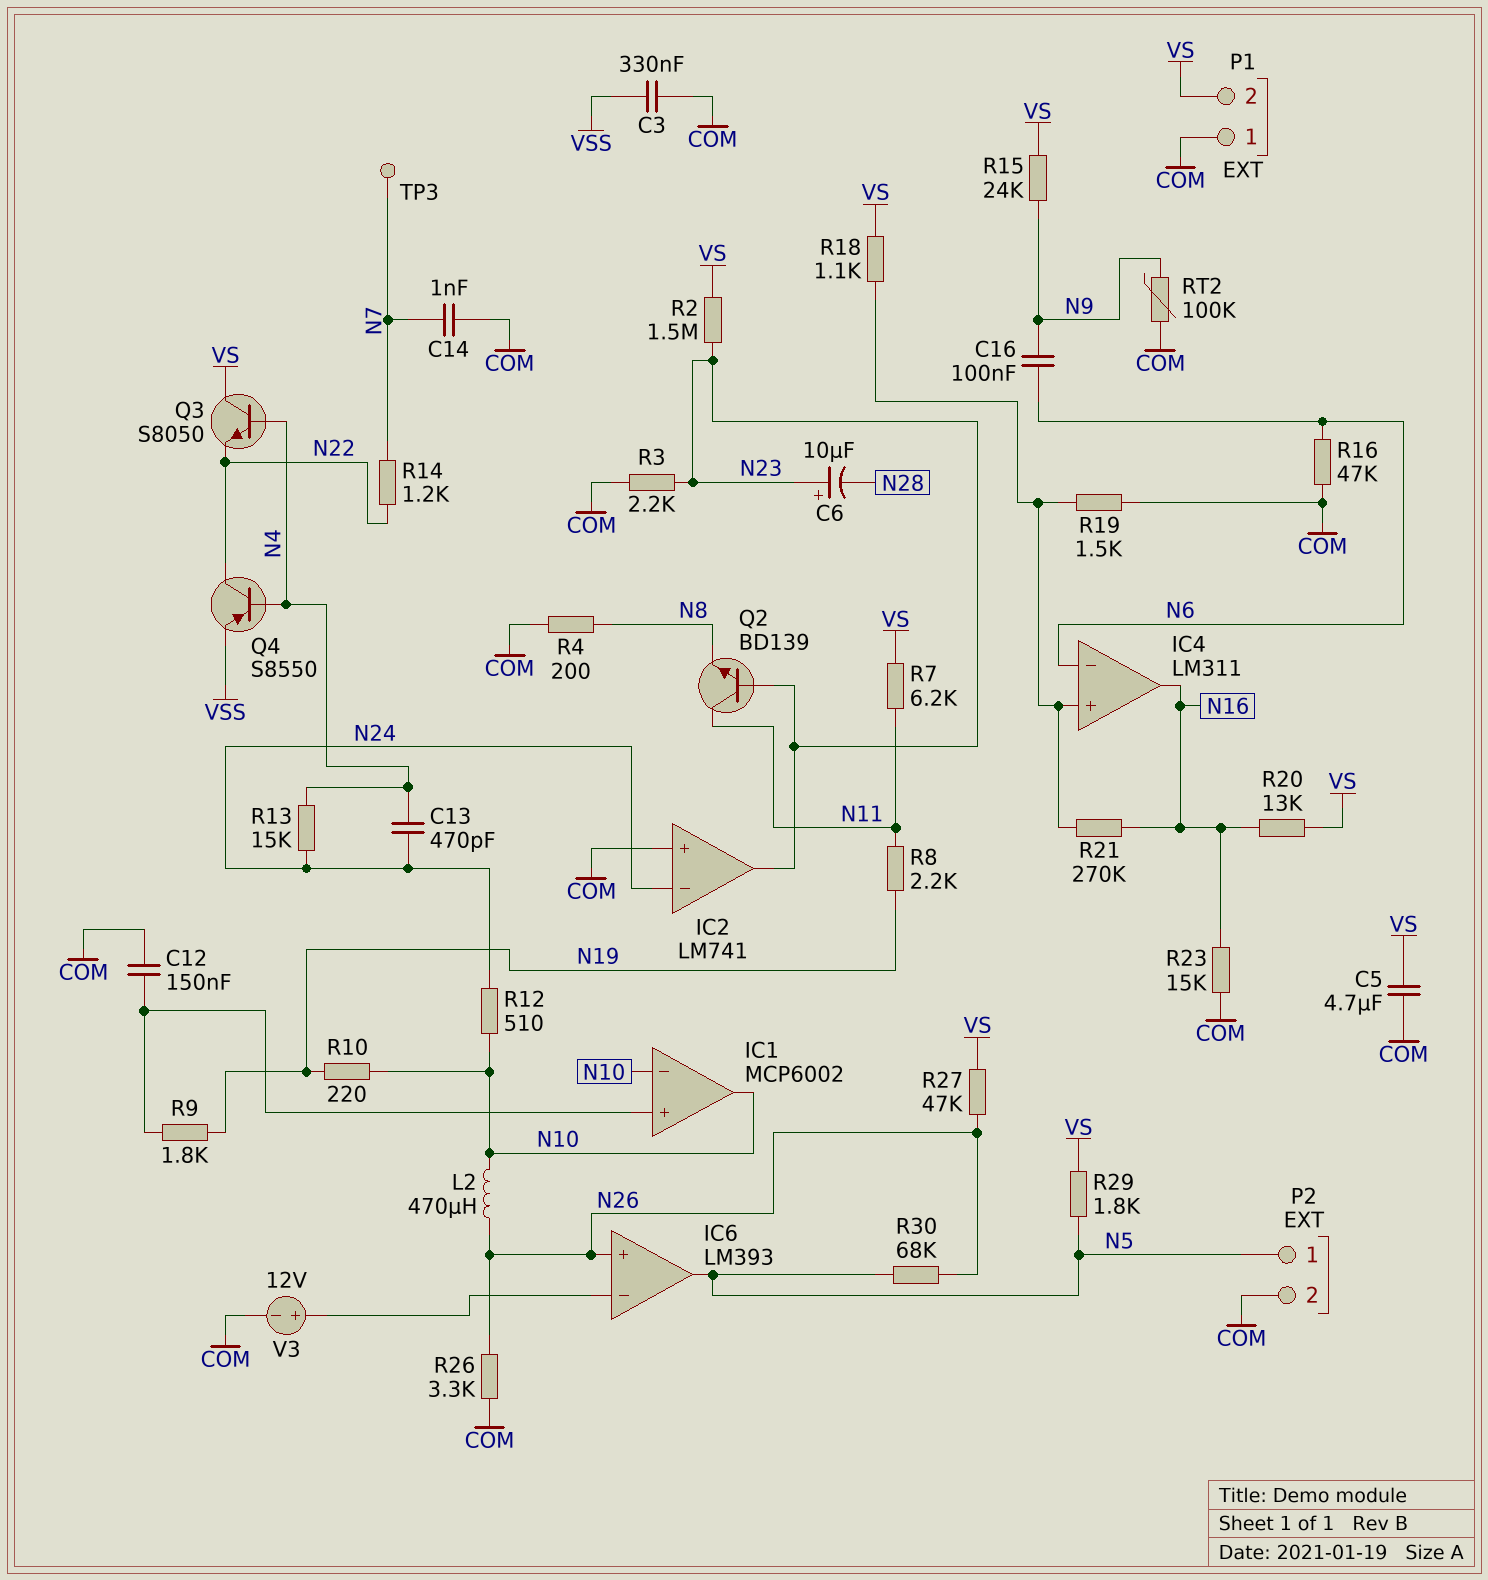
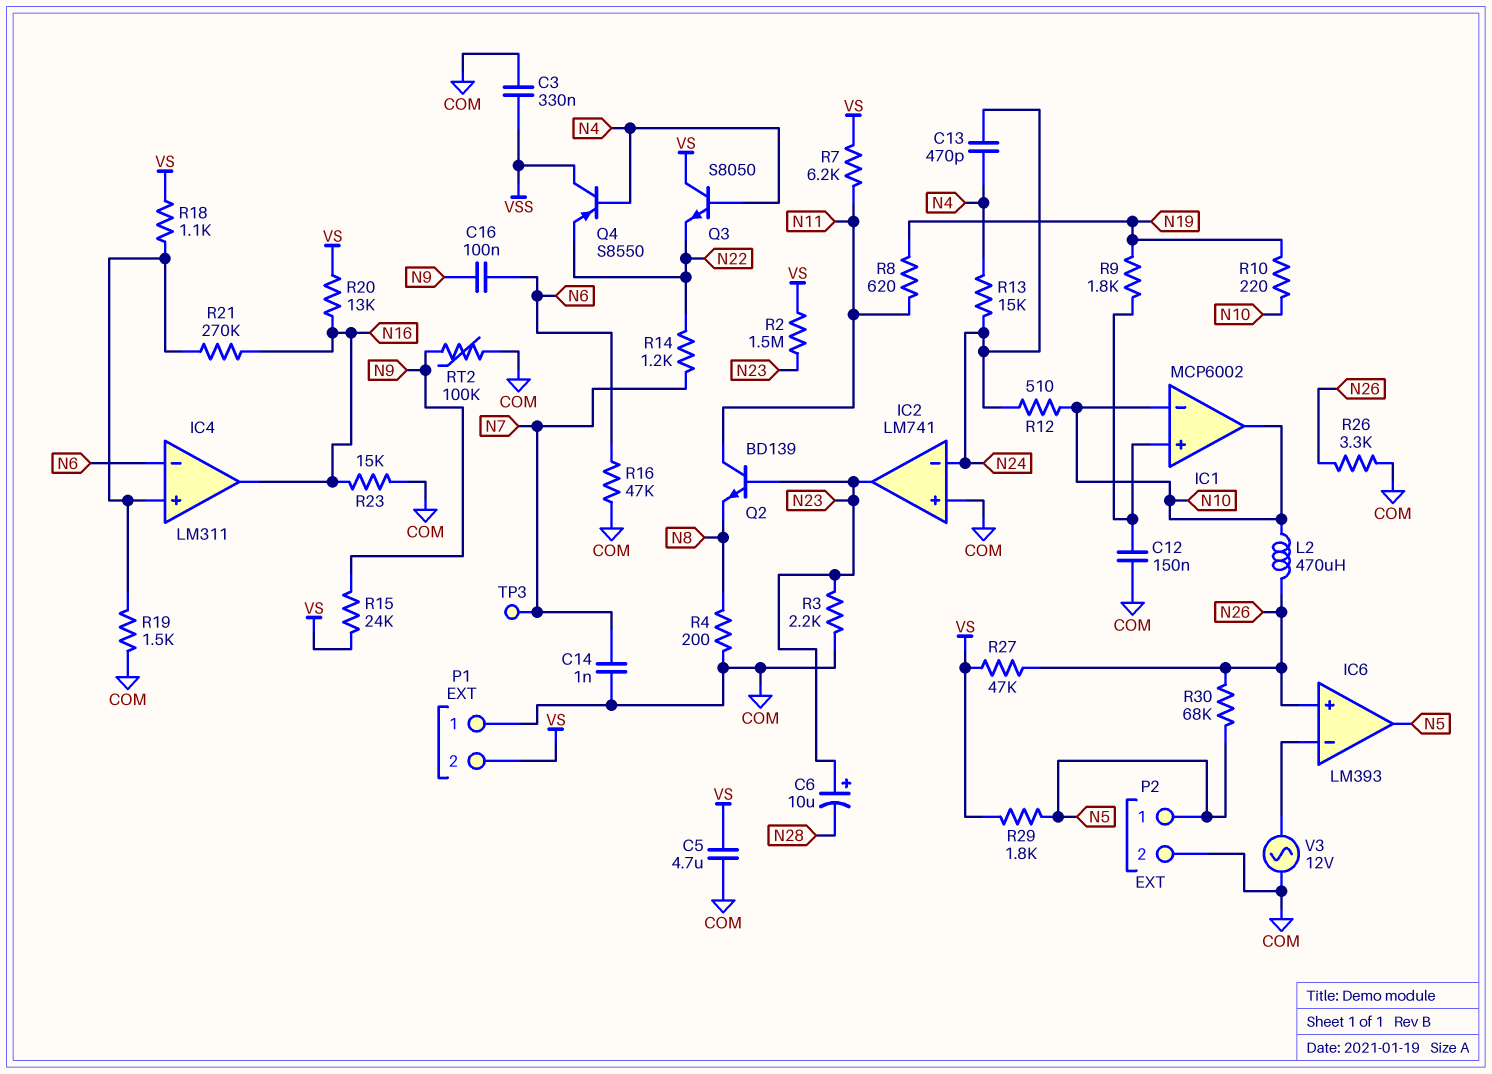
Q4: PNP S8550 (B N4, C N22, E VSS) -> PNP S8550 (B N4, C VSS, E N22)
R8: 2.2k (N11, N19) -> 620 (N11, N19)
V3: 12V (plus IC6/in-, minus COM) -> AC 12V (COM, IC6/in-)

